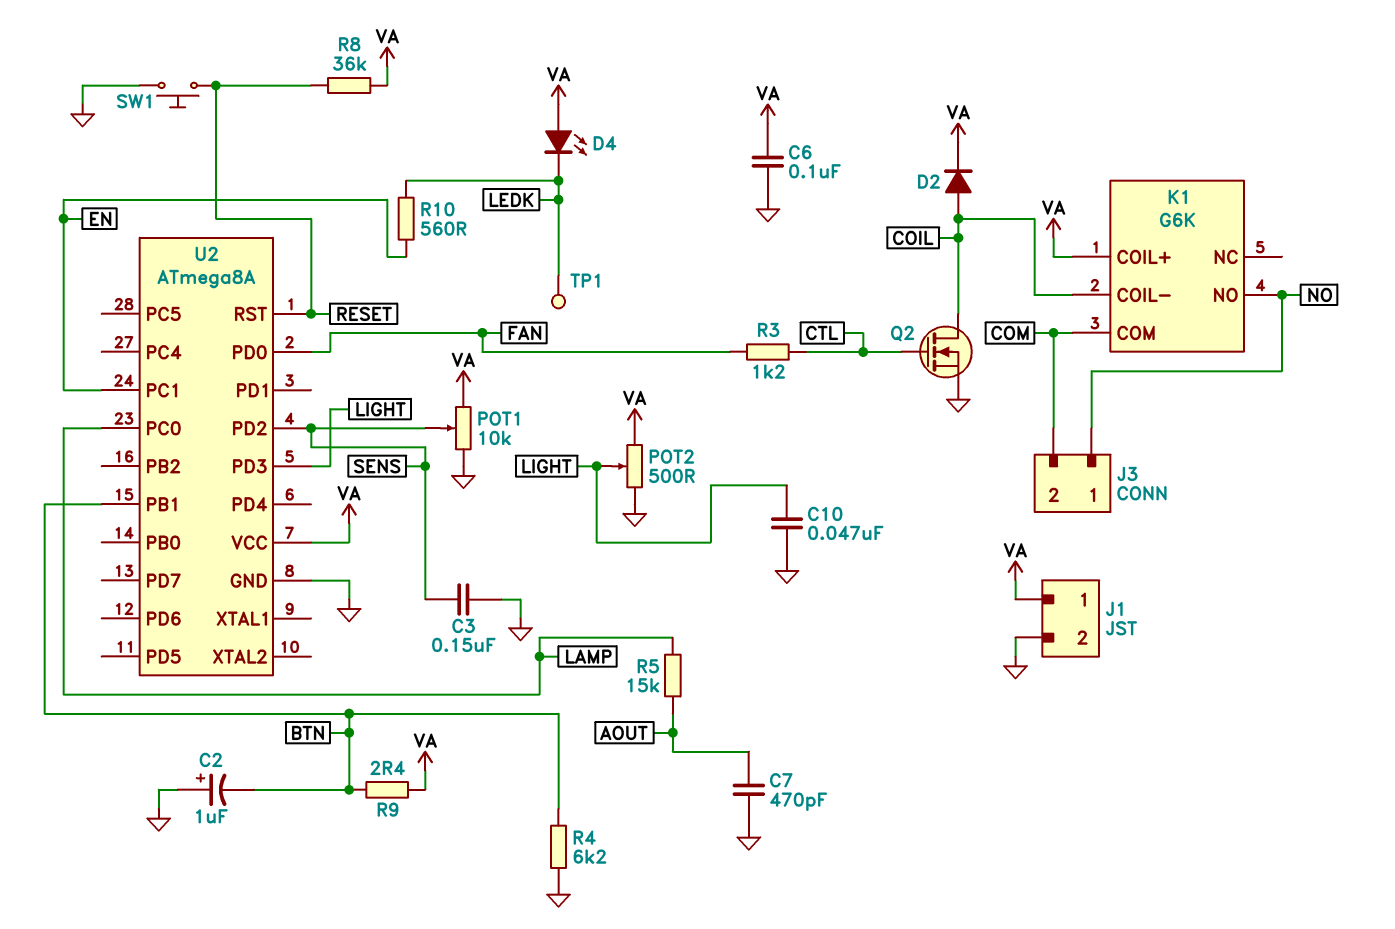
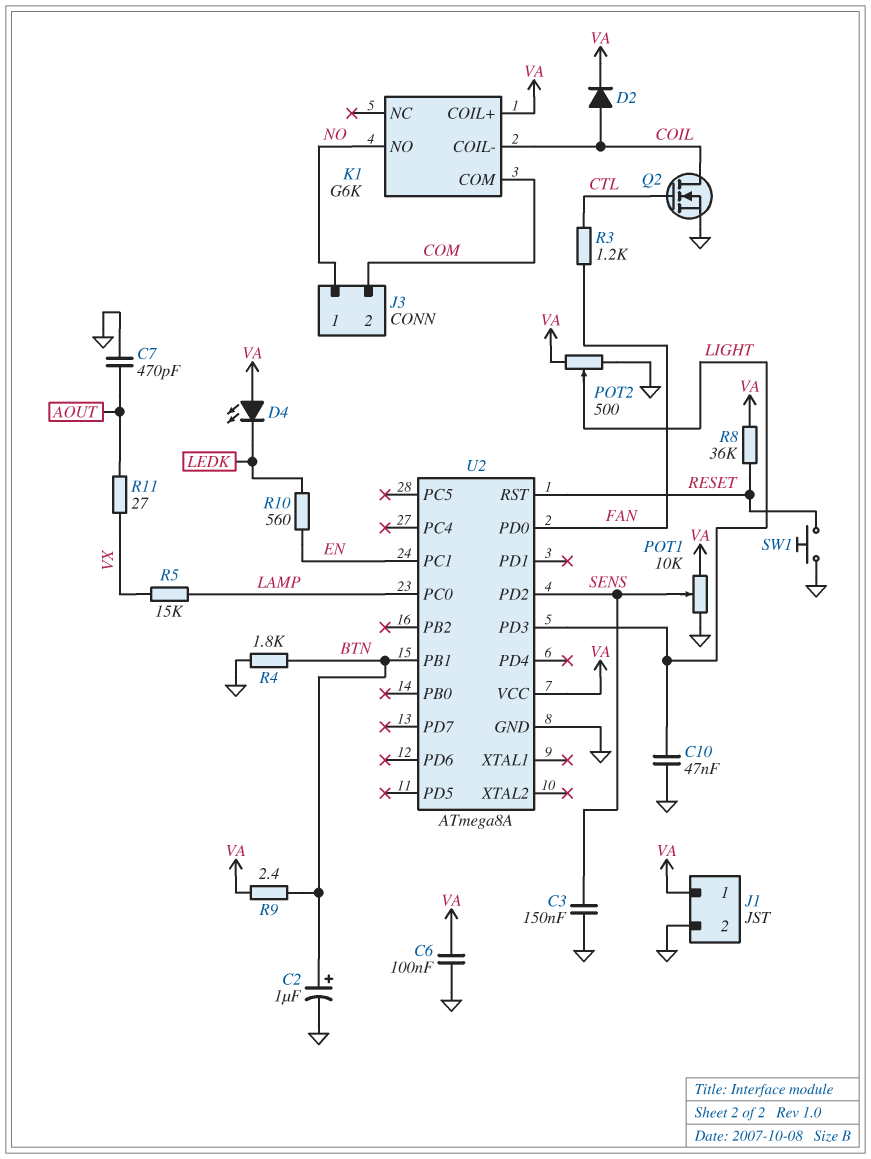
C2: 1uF (plus GND, minus BTN) -> 1uF (plus BTN, minus GND)
R4: 6.2k (BTN, GND) -> 1.8k (BTN, GND)
R5: 15k (AOUT, LAMP) -> 15k (LAMP, VX)
R11: none -> 27 (AOUT, VX)
TP1: test point (LEDK) -> none

